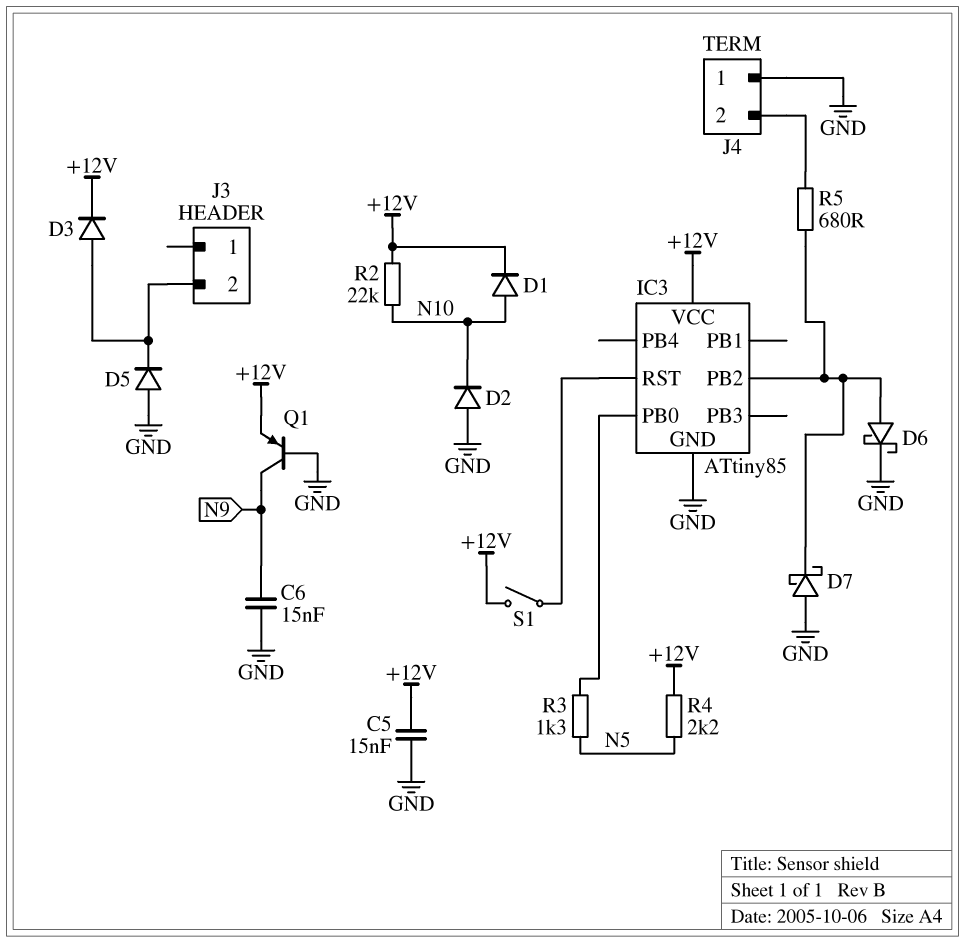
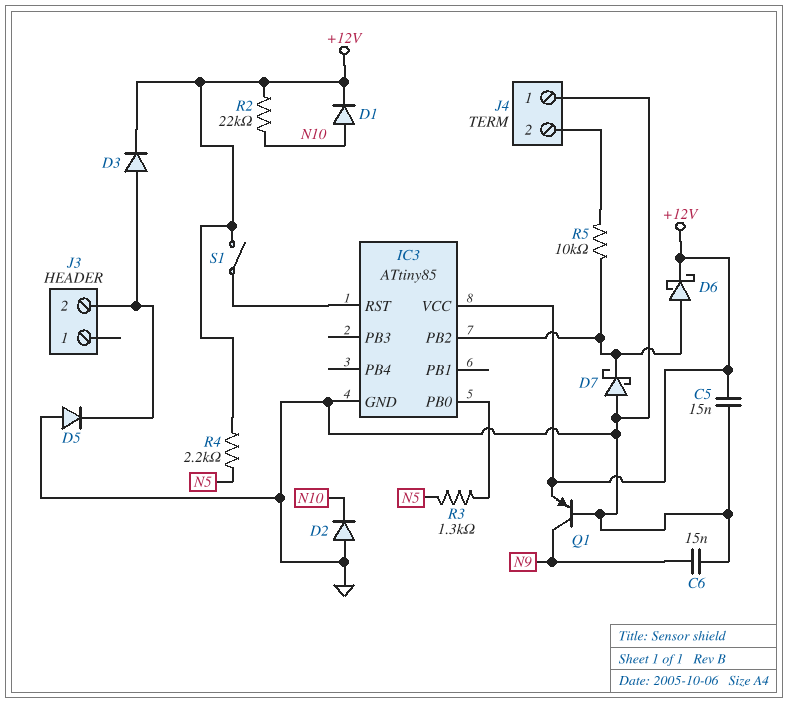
D6: schottky (A IC3/PB2, K GND) -> schottky (A IC3/PB2, K +12V)
R5: 680 (IC3/PB2, J4/2) -> 10k (IC3/PB2, J4/2)

